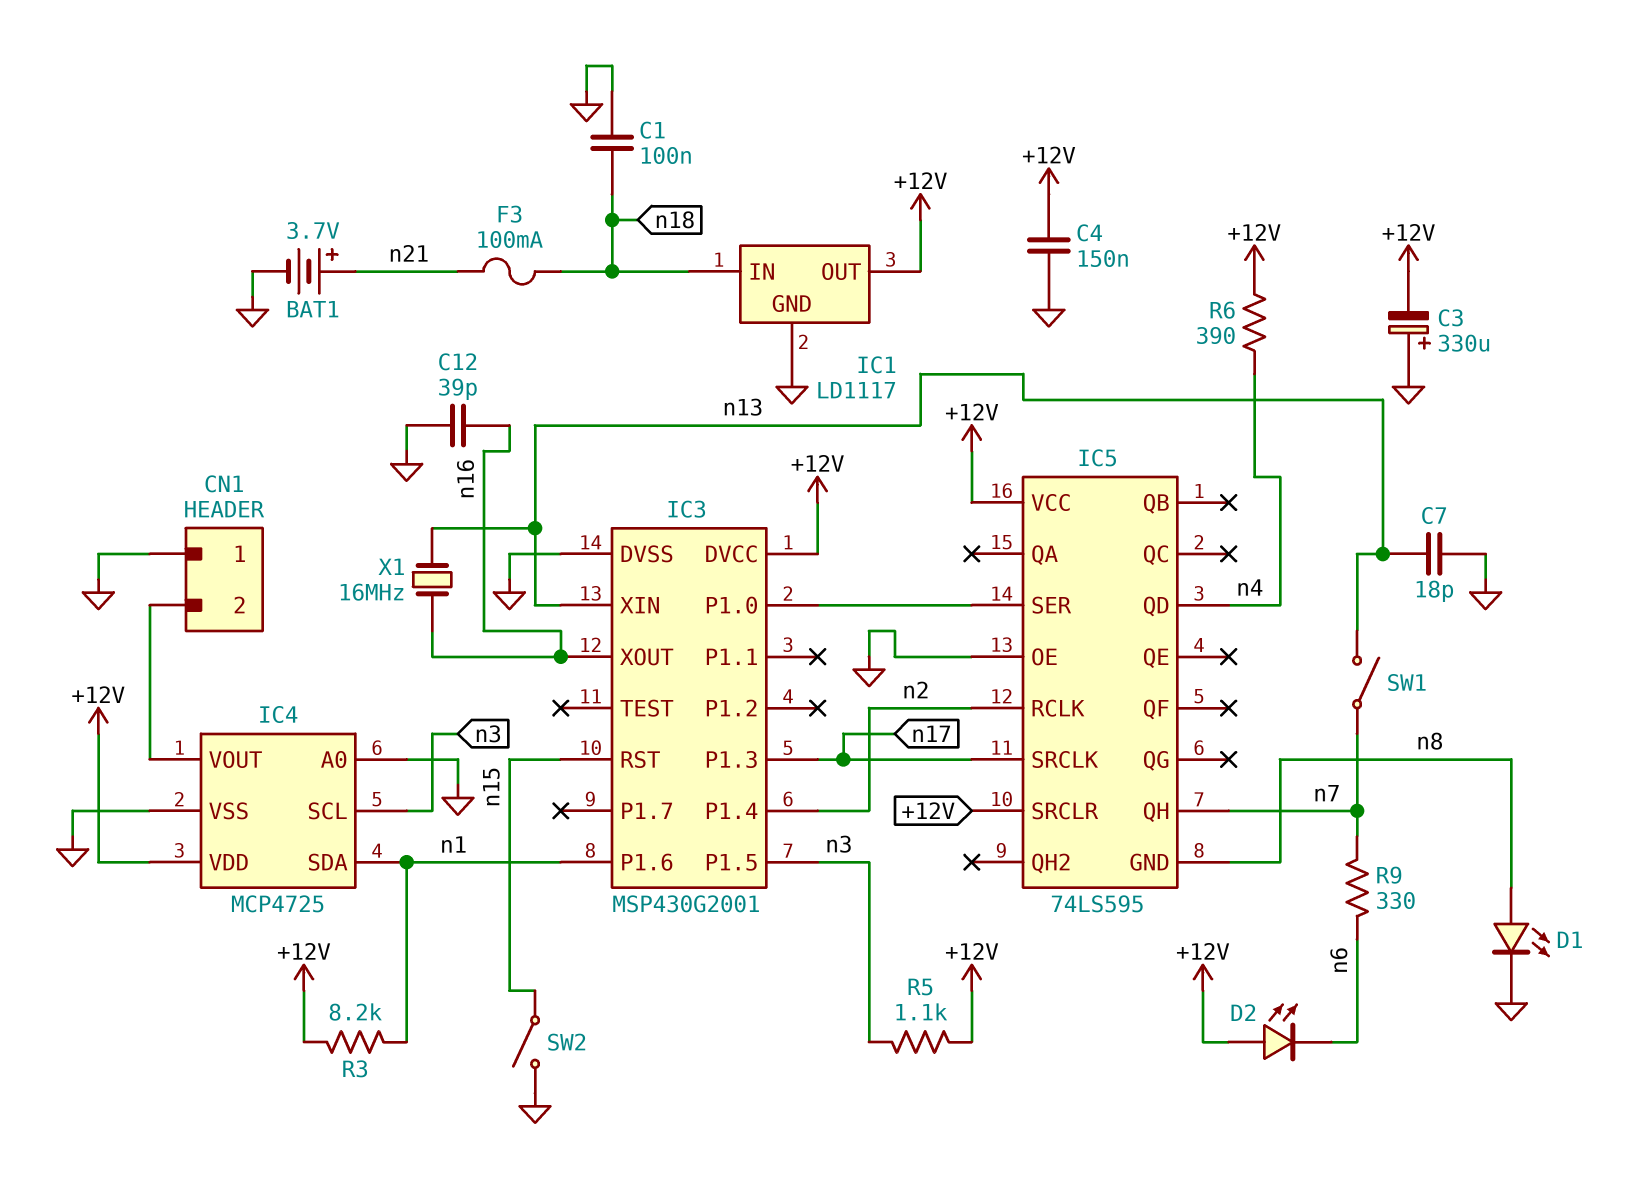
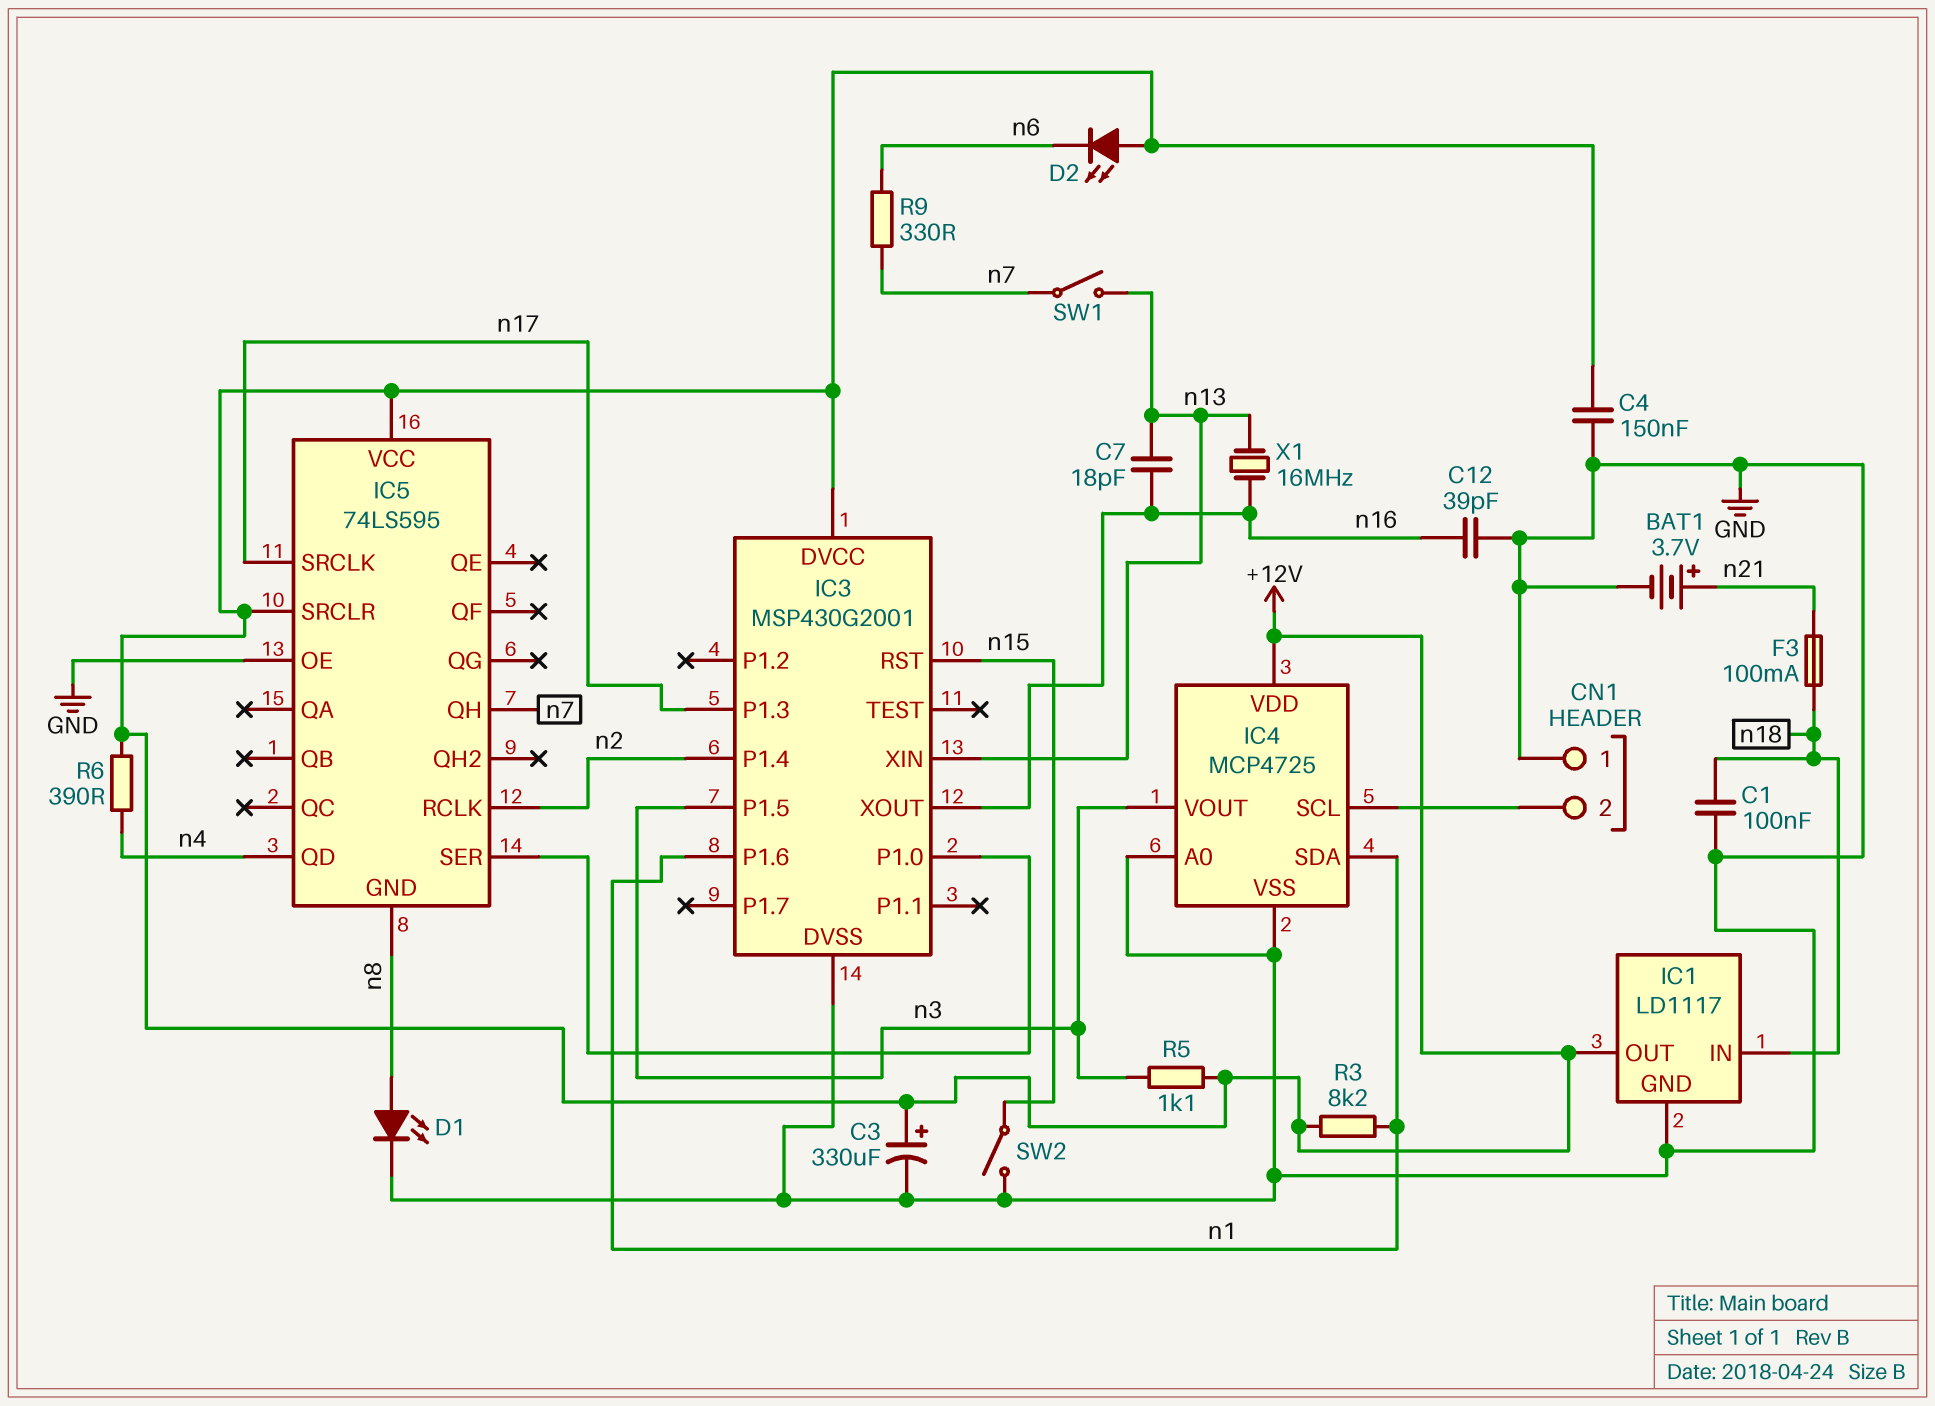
C3: 330uF (plus GND, minus +12V) -> 330uF (plus +12V, minus GND)
C7: 18pF (GND, n13) -> 18pF (n13, n16)
IC4 pin SCL: n3 -> CN1/2
IC4 pin VOUT: CN1/2 -> n3

